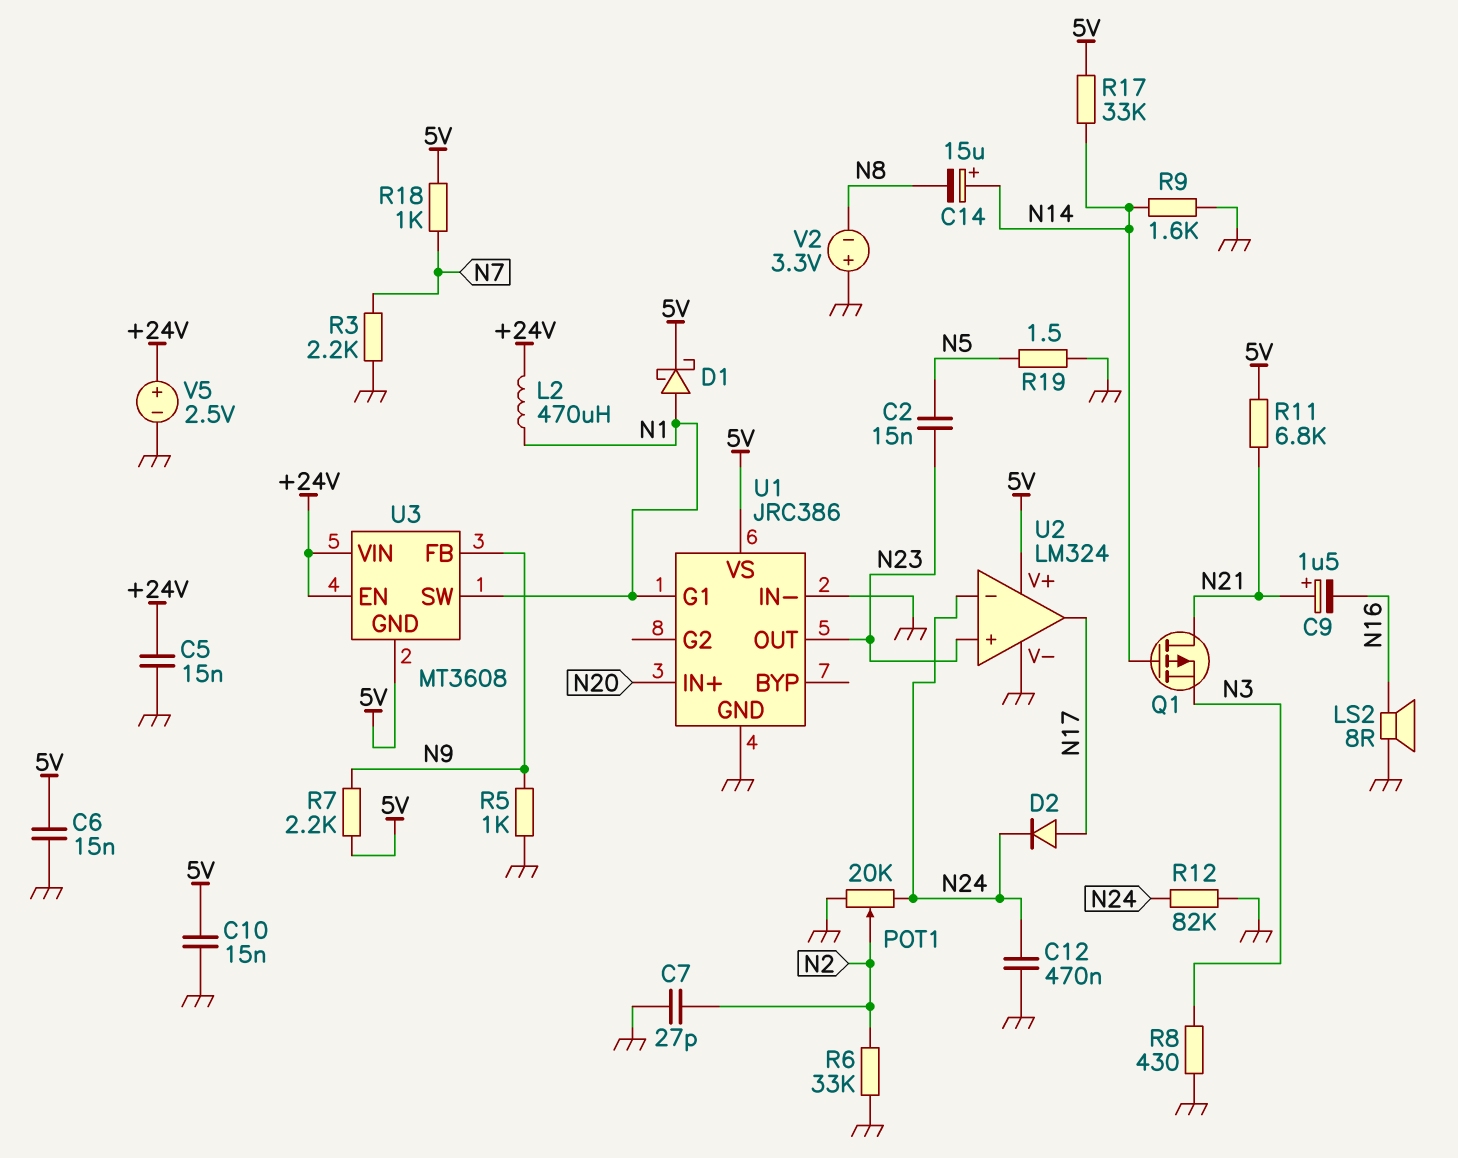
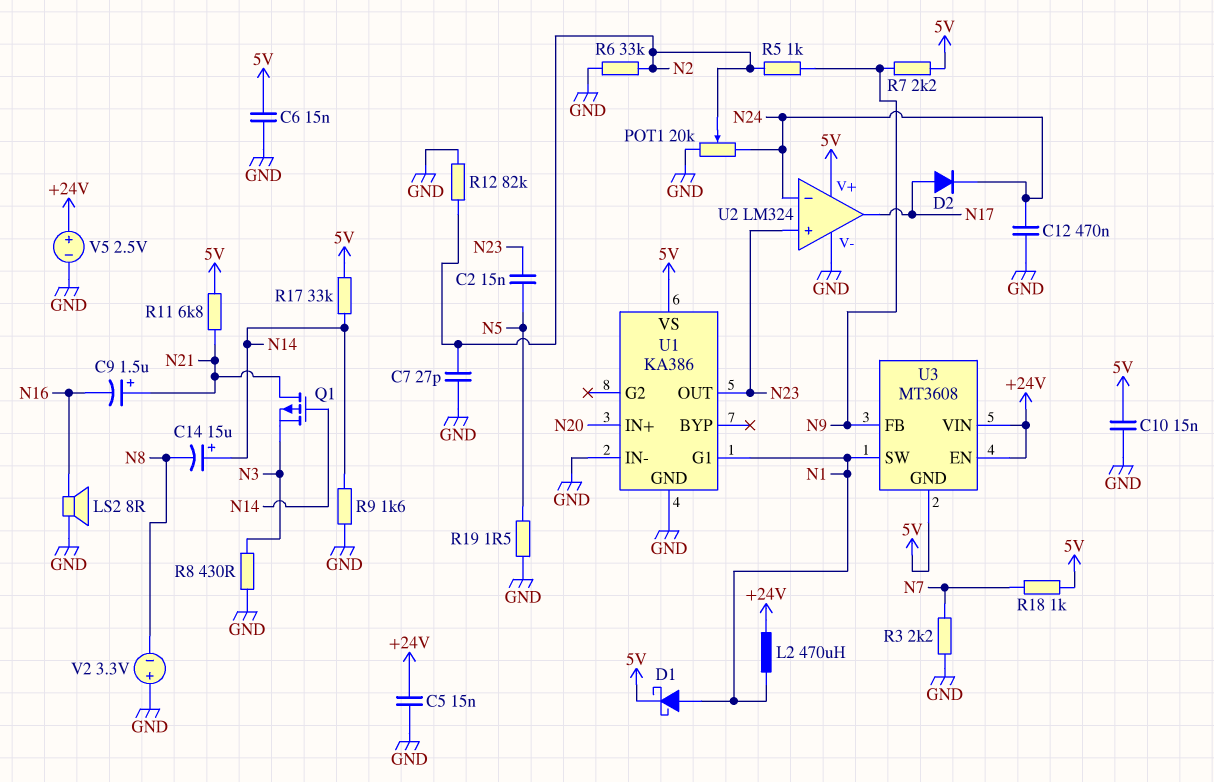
R5: 1k (GND, N9) -> 1k (N2, N9)
R12: 82k (GND, N24) -> 82k (GND, N2)
U1: JRC386 -> KA386

